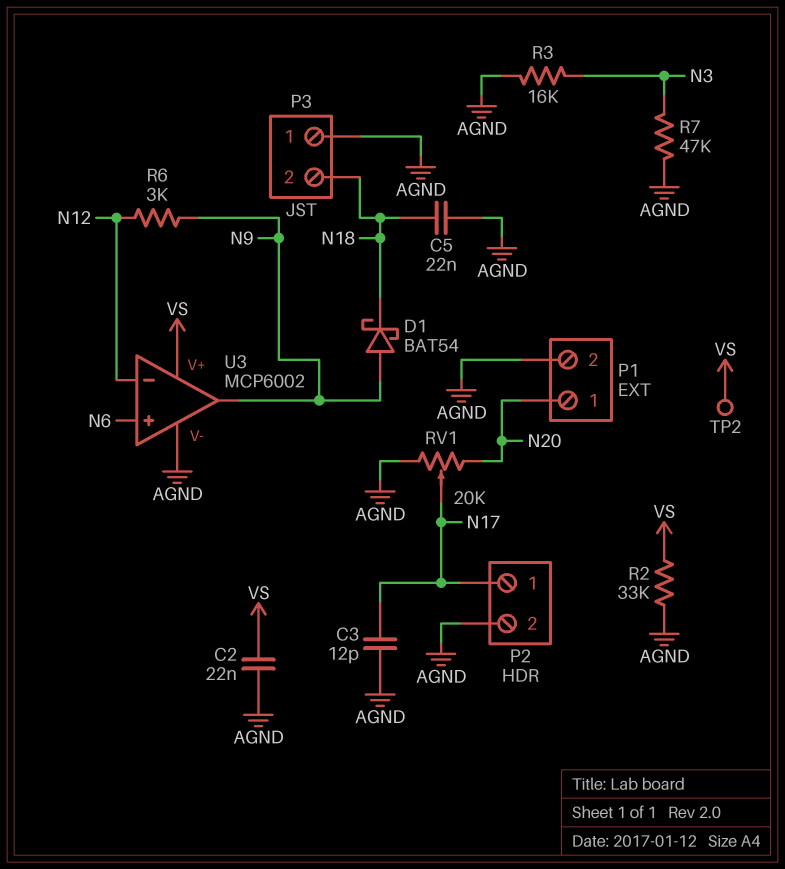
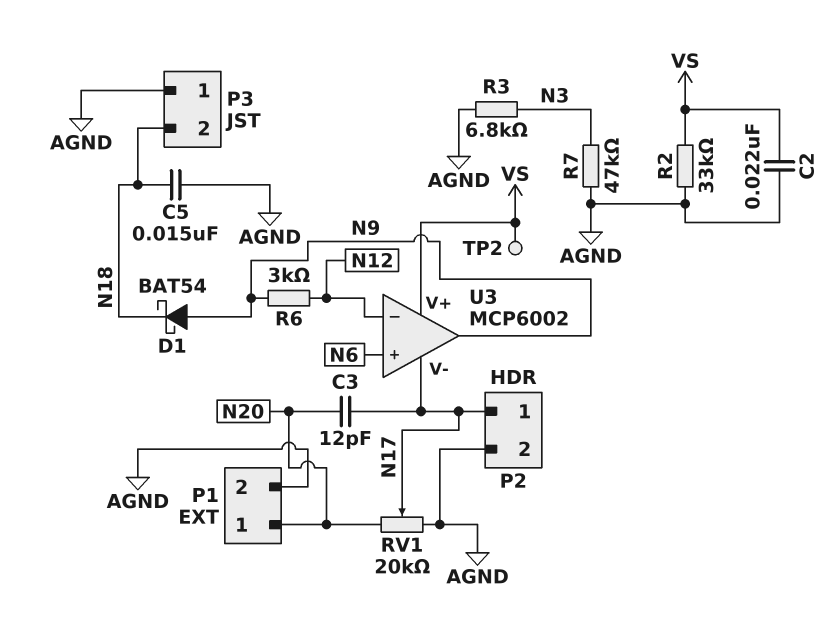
C3: 12pF (AGND, N17) -> 12pF (N17, N20)
C5: 22nF (AGND, N18) -> 15nF (AGND, N18)
R3: 16k (AGND, N3) -> 6.8k (AGND, N3)
U3 pin V-: AGND -> N17

